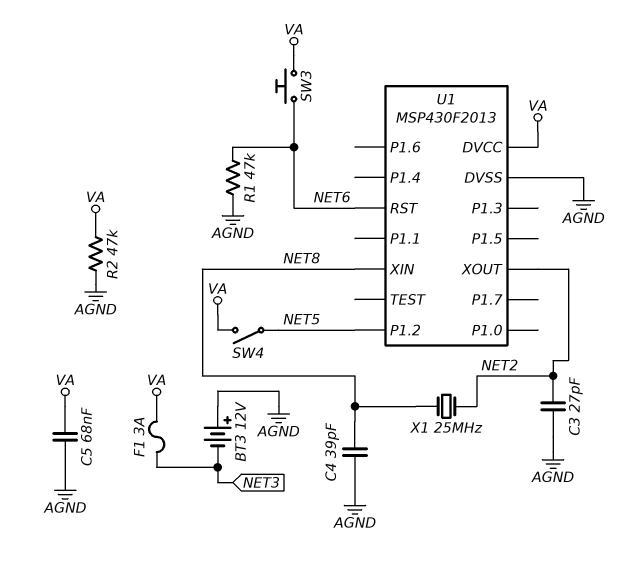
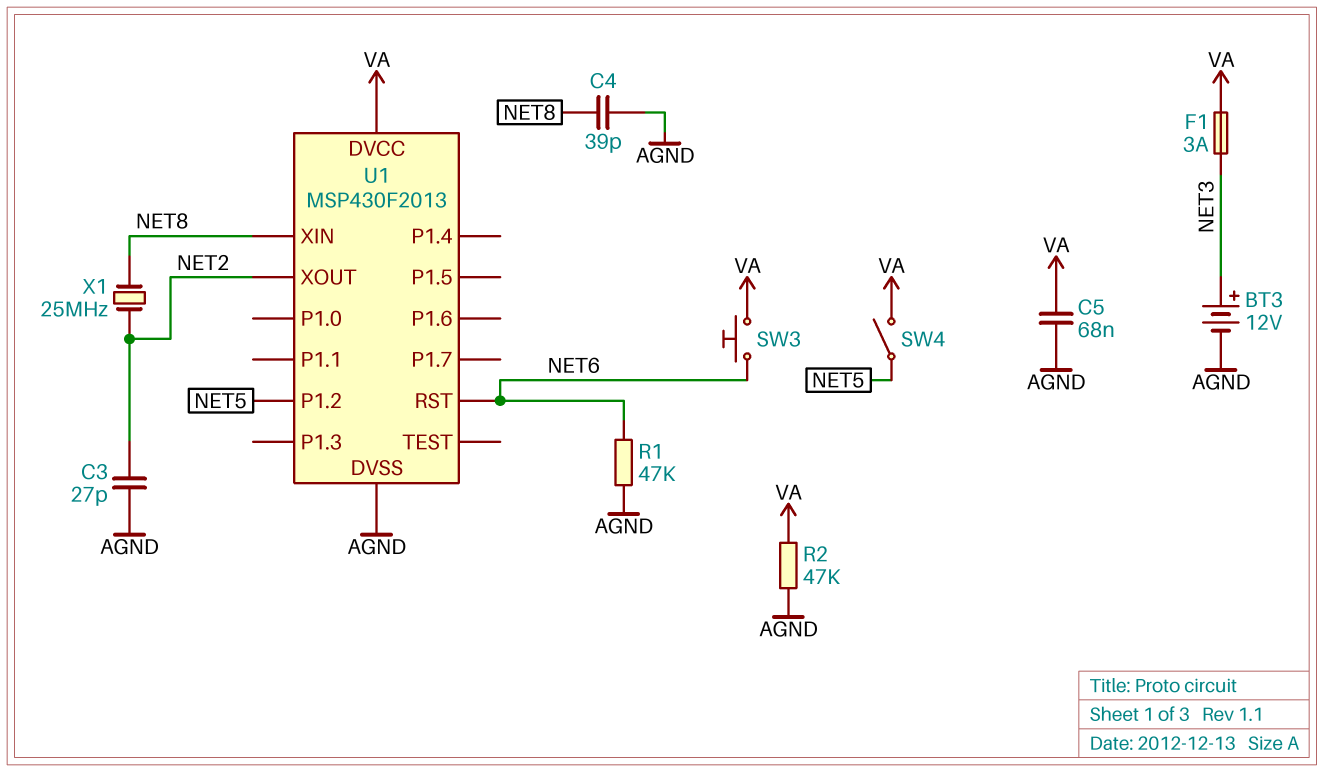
BT3: 12V (plus AGND, minus NET3) -> 12V (plus NET3, minus AGND)

